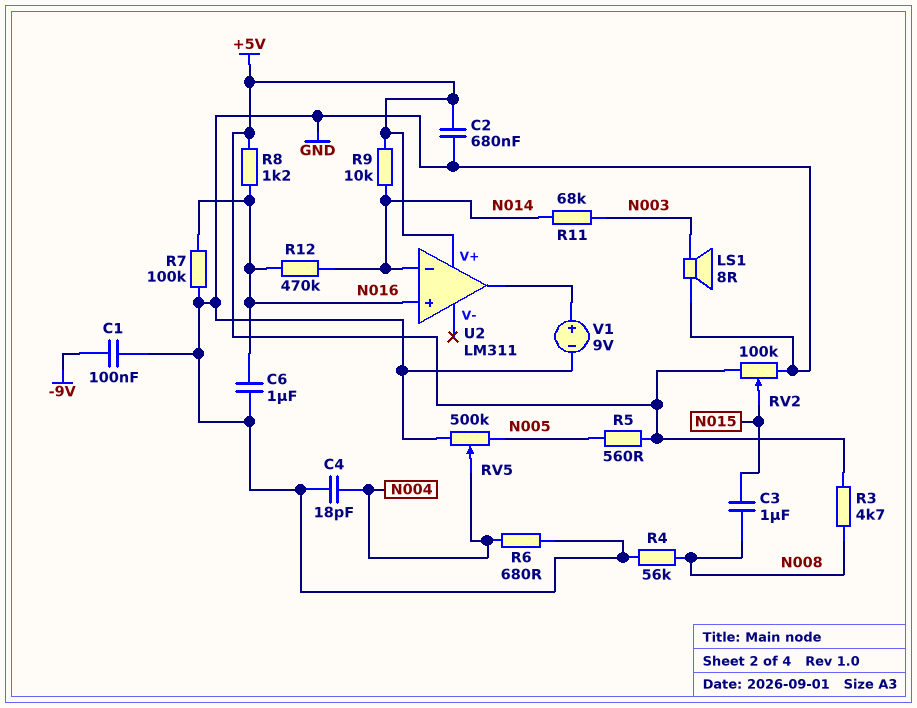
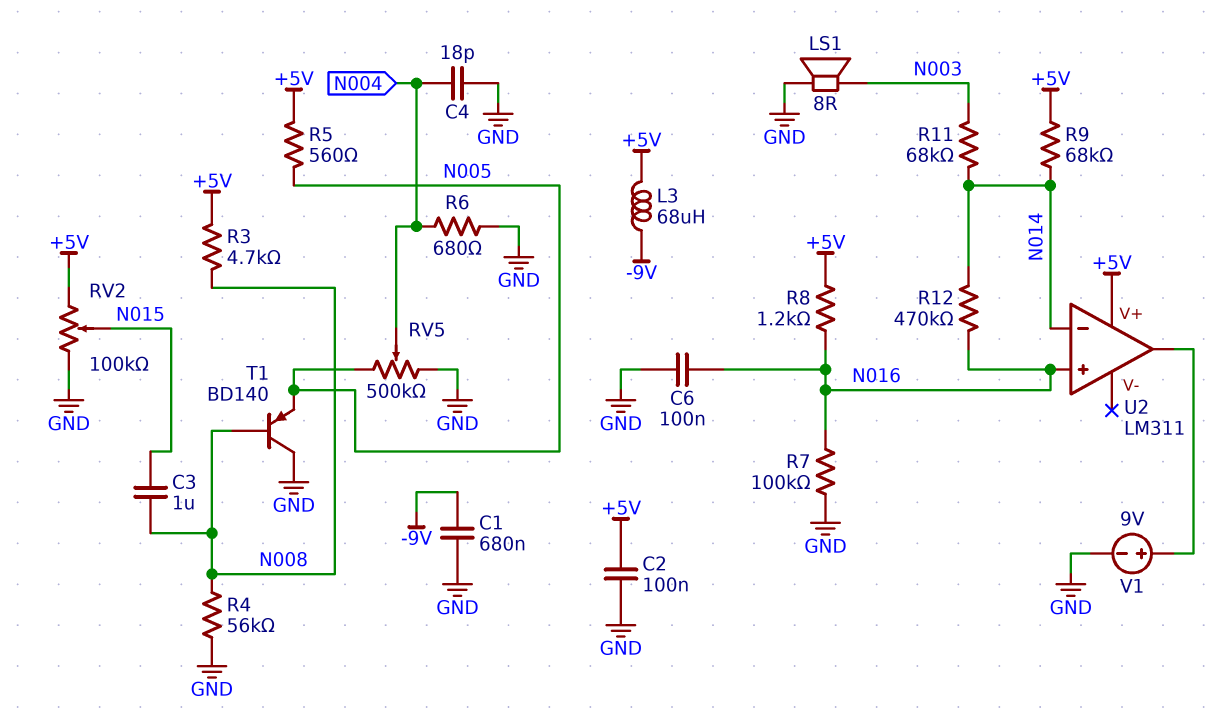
C1: 100nF (-9V, GND) -> 680nF (-9V, GND)
C2: 680nF (+5V, GND) -> 100nF (+5V, GND)
C6: 1uF (GND, N016) -> 100nF (GND, N016)
L3: none -> 68uH (+5V, -9V)
R9: 10k (+5V, N014) -> 68k (+5V, N014)
T1: none -> PNP BD140 (B N008, C GND, E N005)

